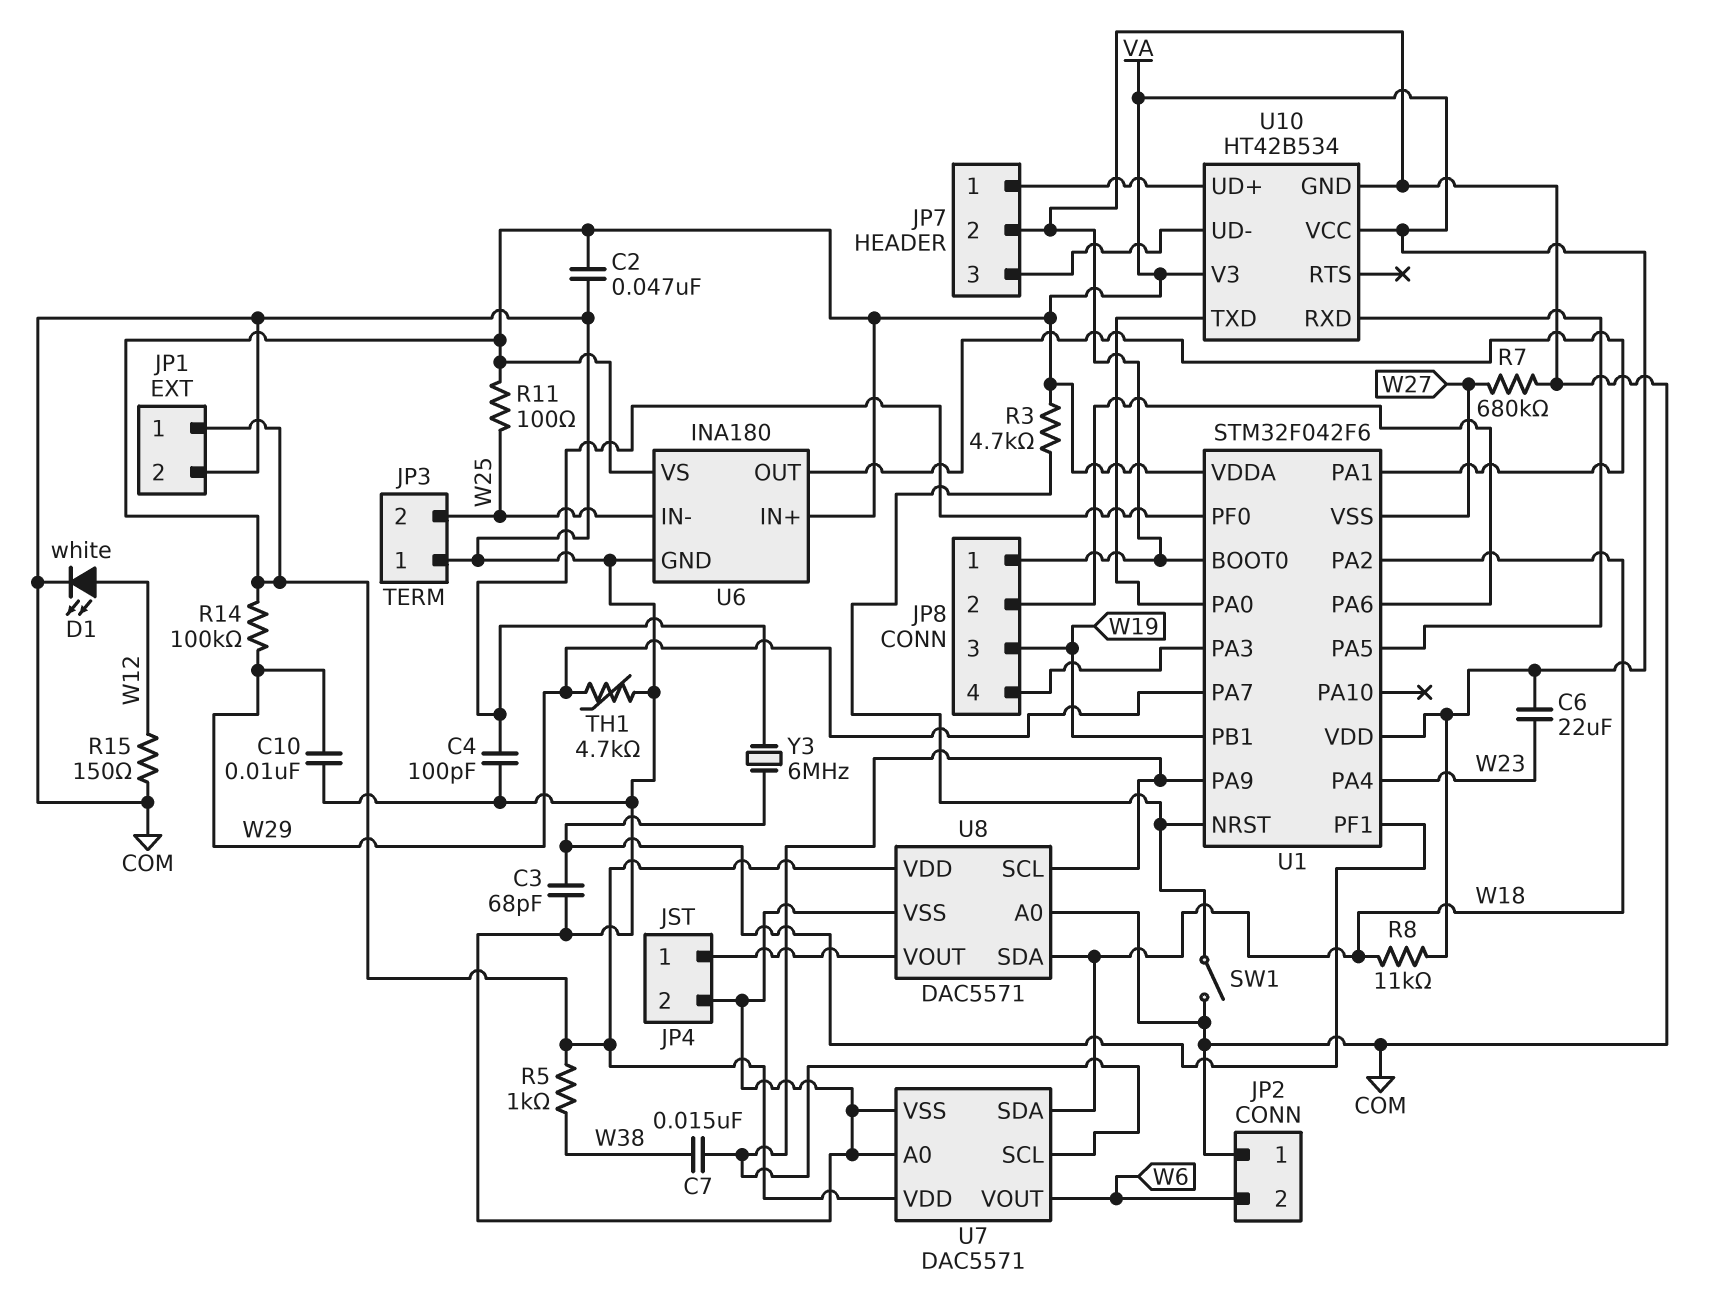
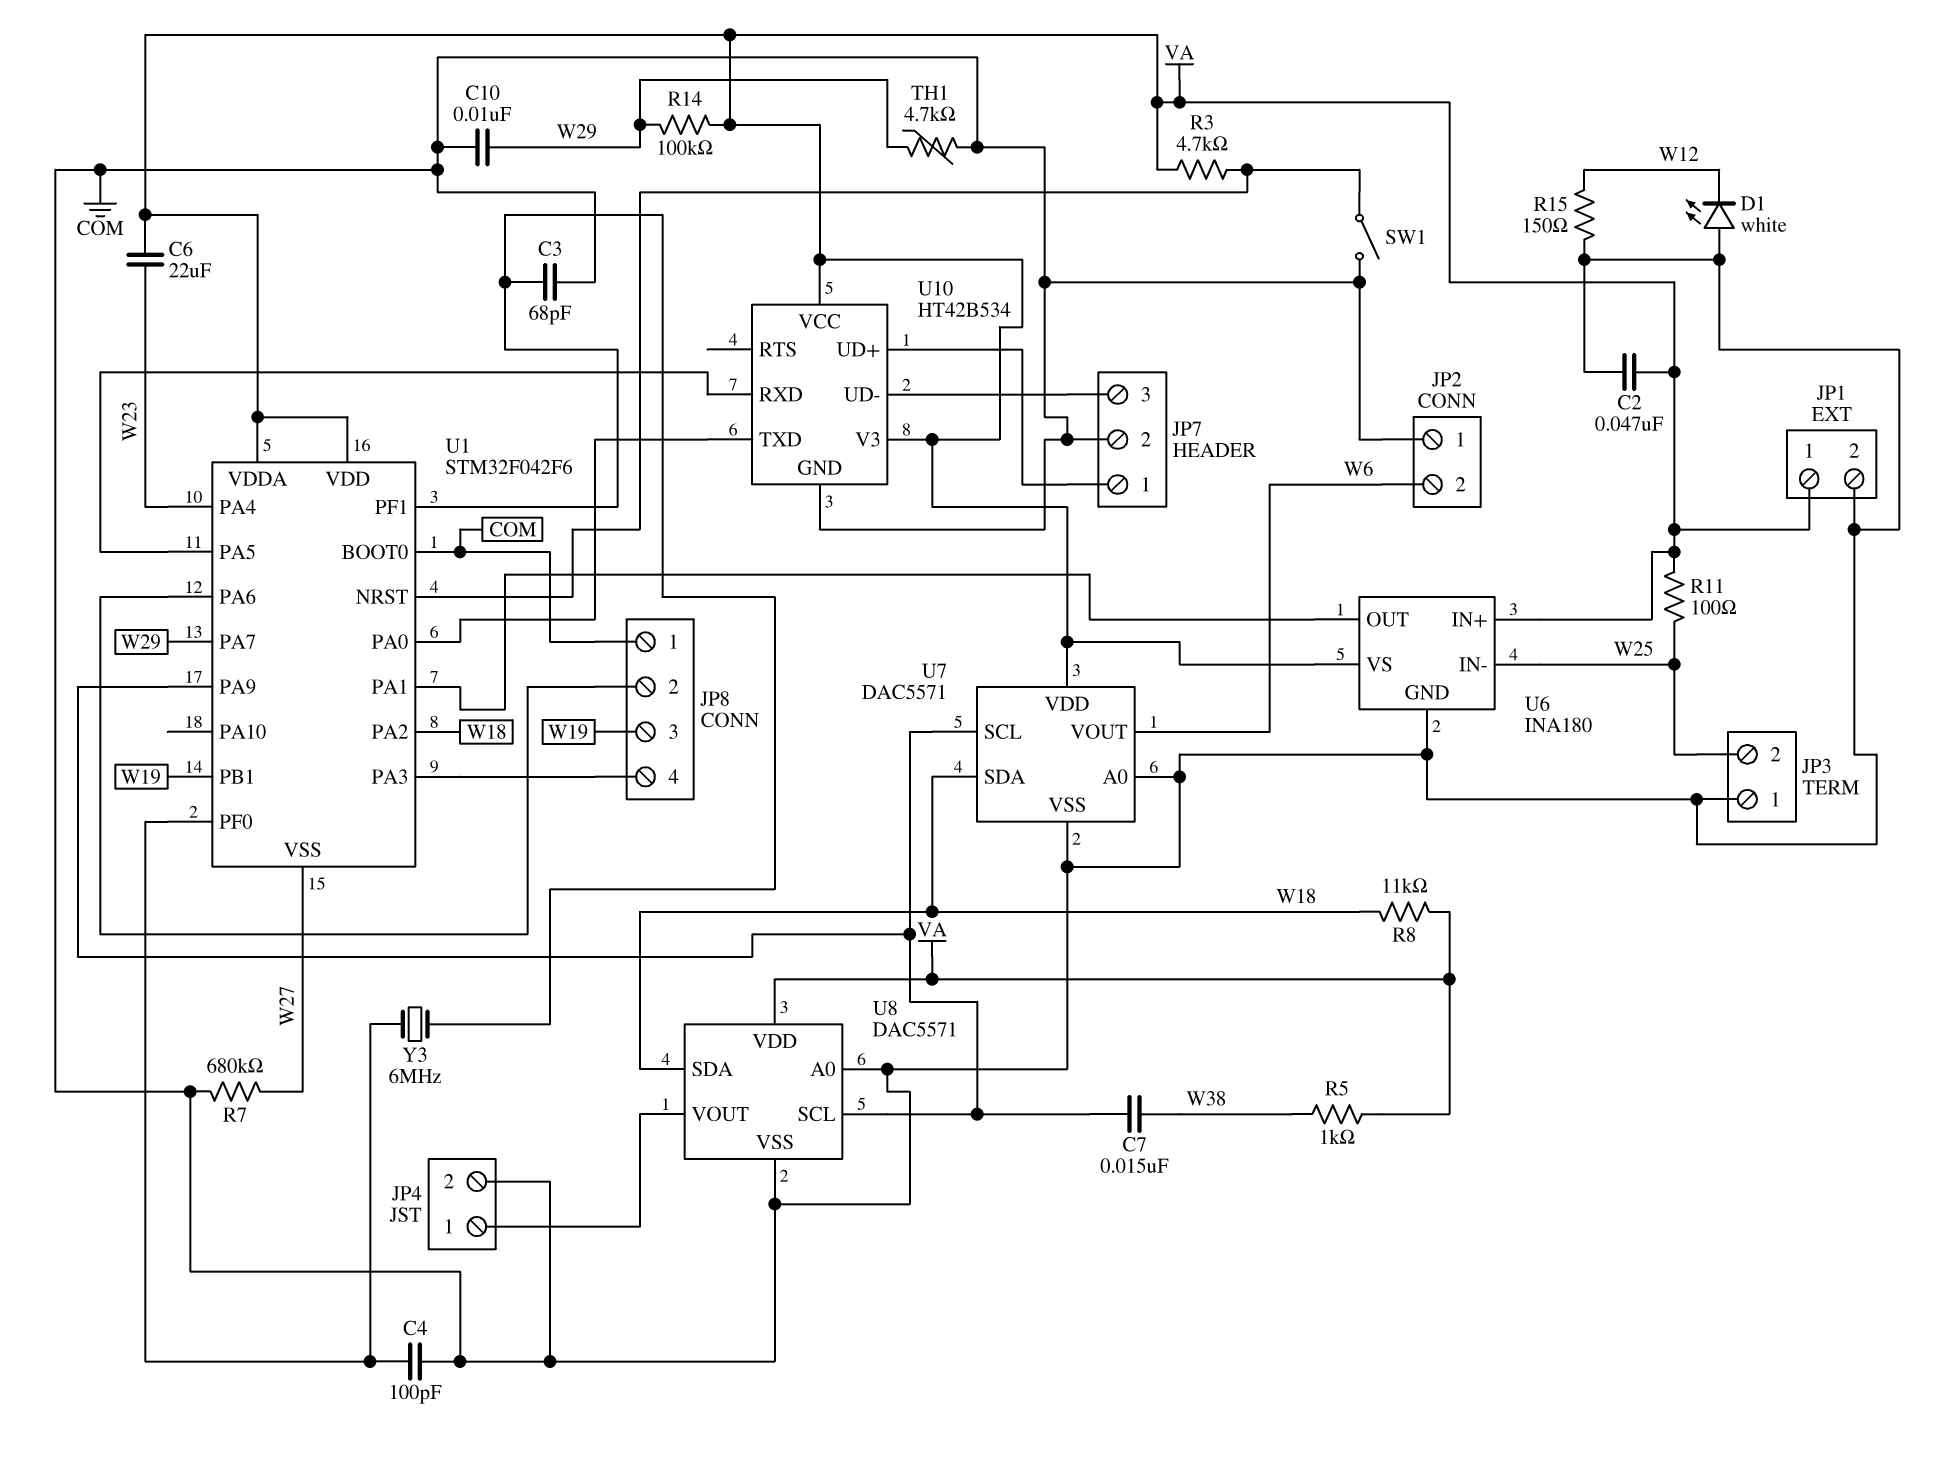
D1: LED white (A W12, K COM) -> LED white (A COM, K W12)

